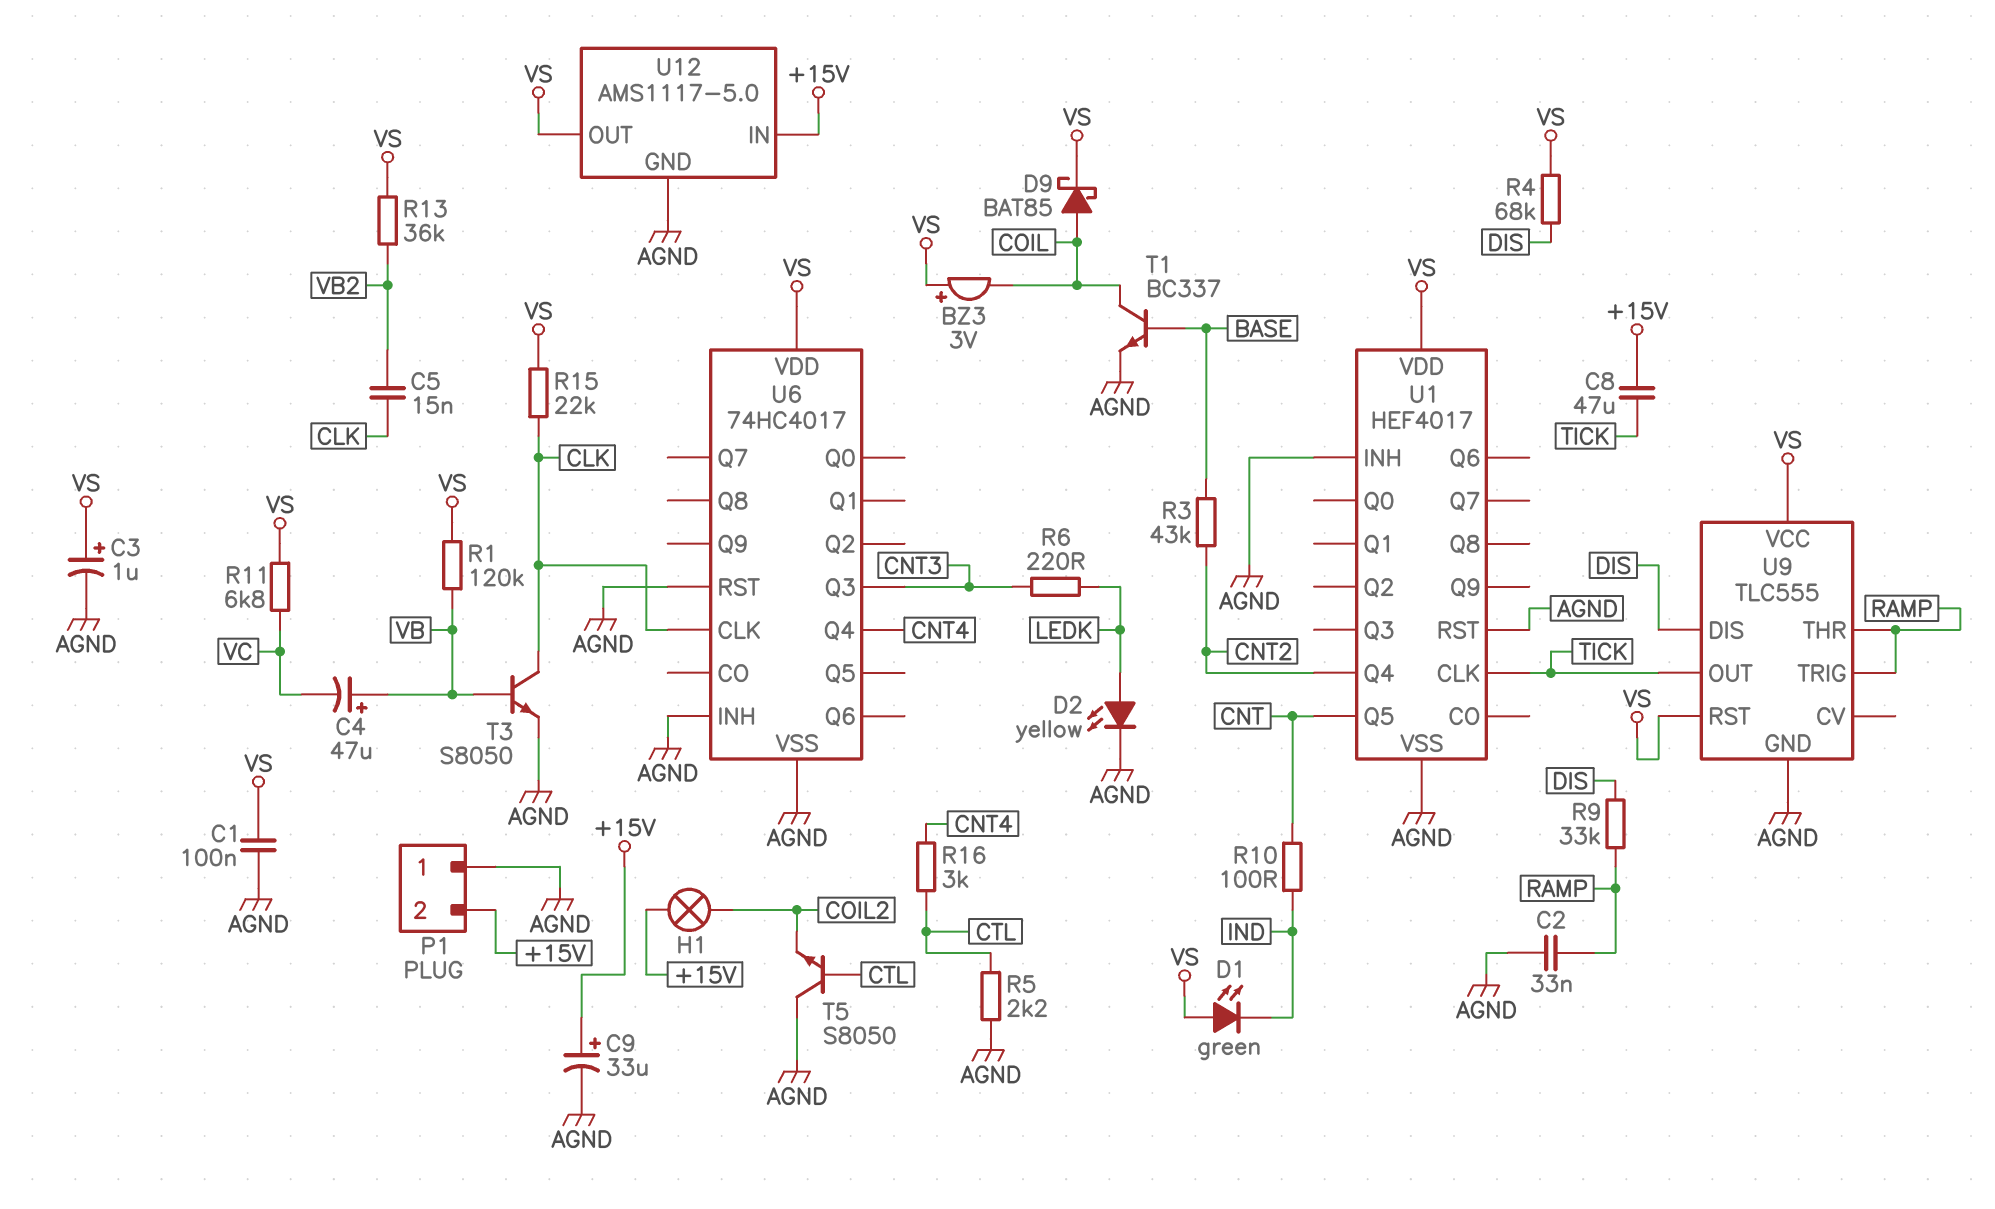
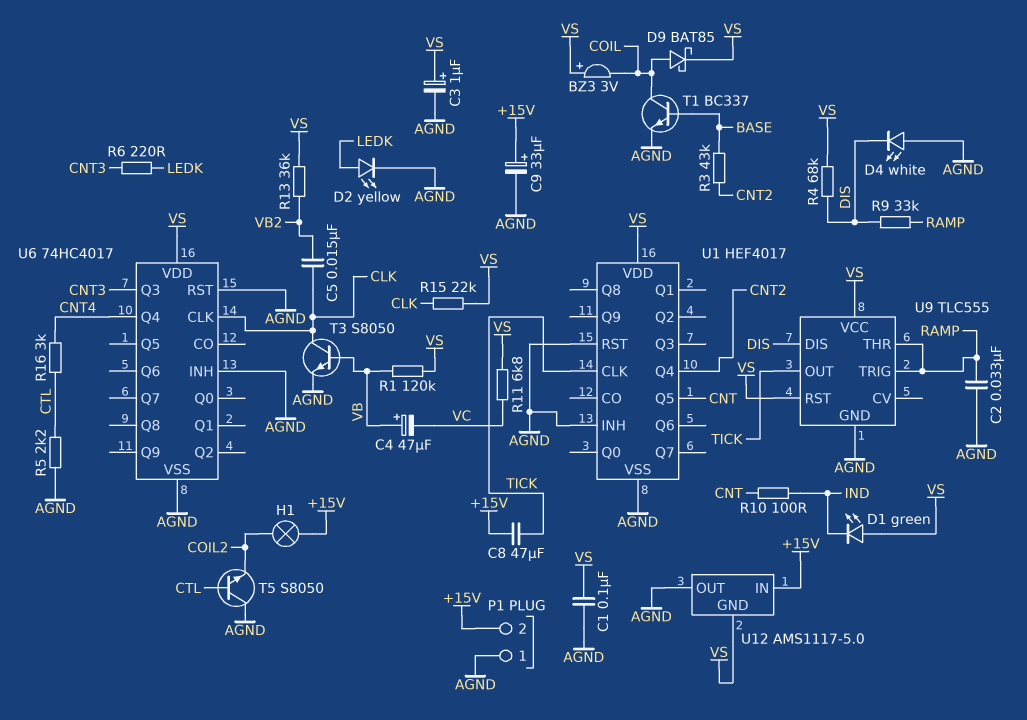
D4: none -> LED white (A AGND, K DIS)
U12 pin GND: AGND -> VS
U12 pin OUT: VS -> AGND

